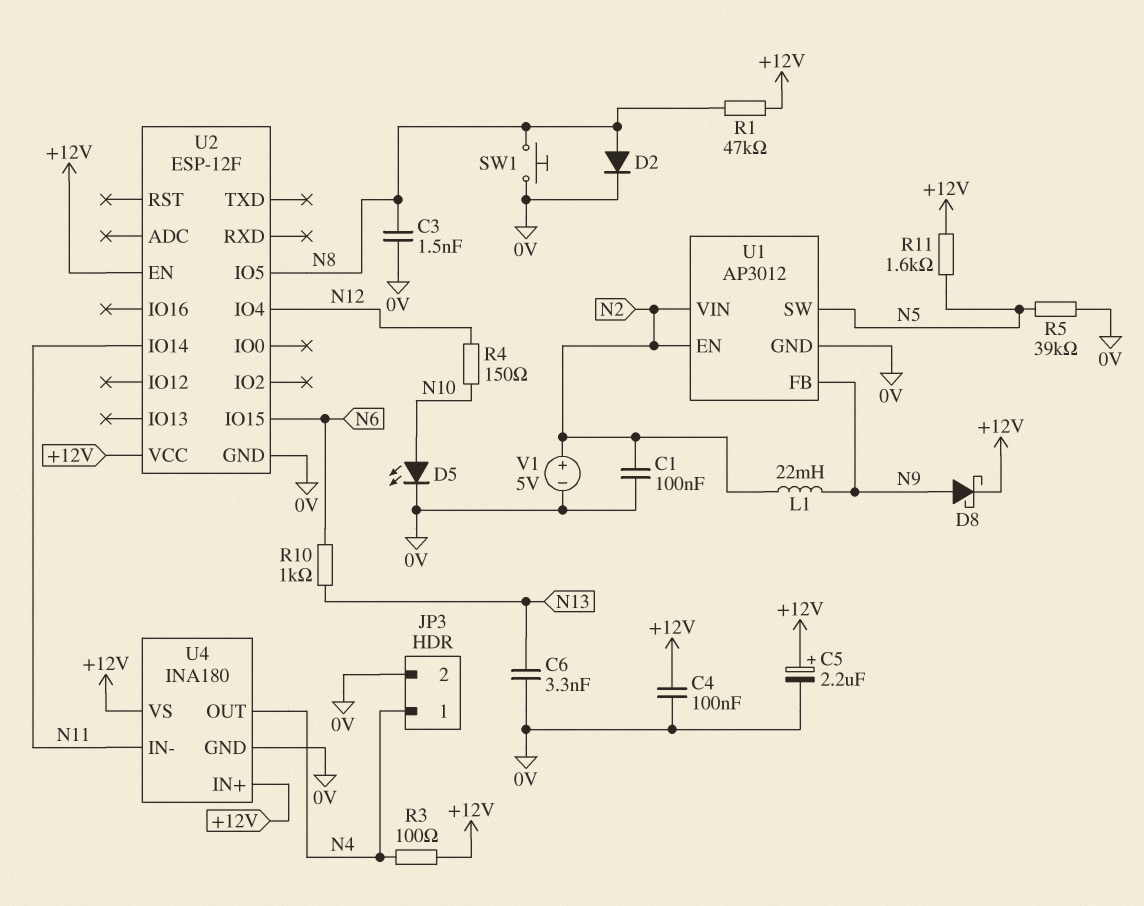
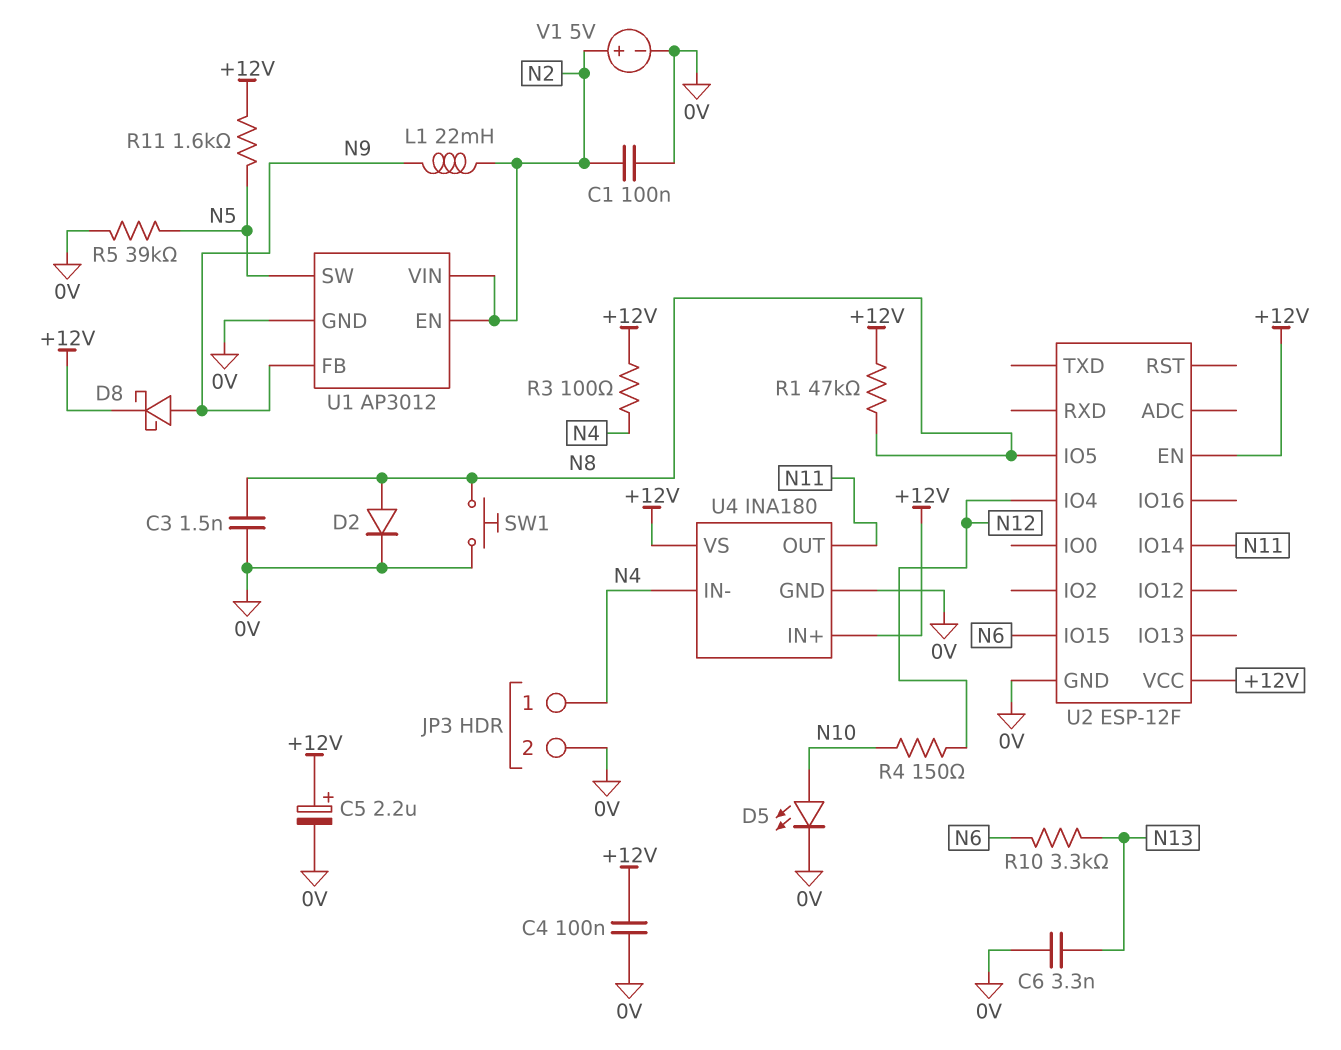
R10: 1k (N6, N13) -> 3.3k (N6, N13)
U4 pin IN-: N11 -> N4
U4 pin OUT: N4 -> N11

